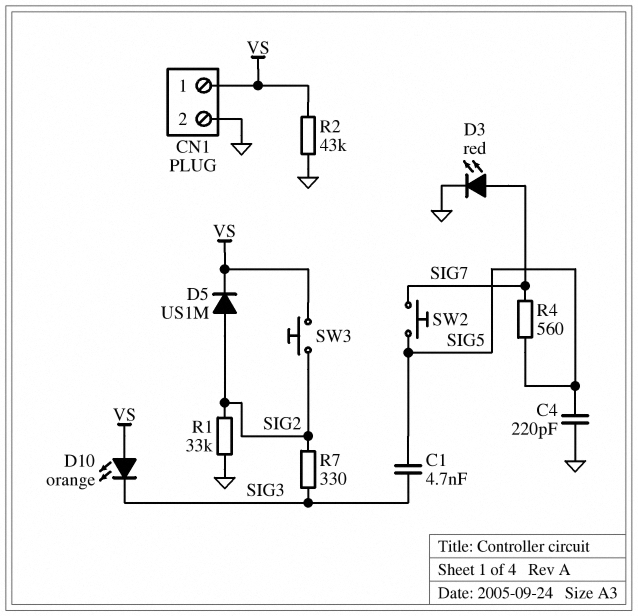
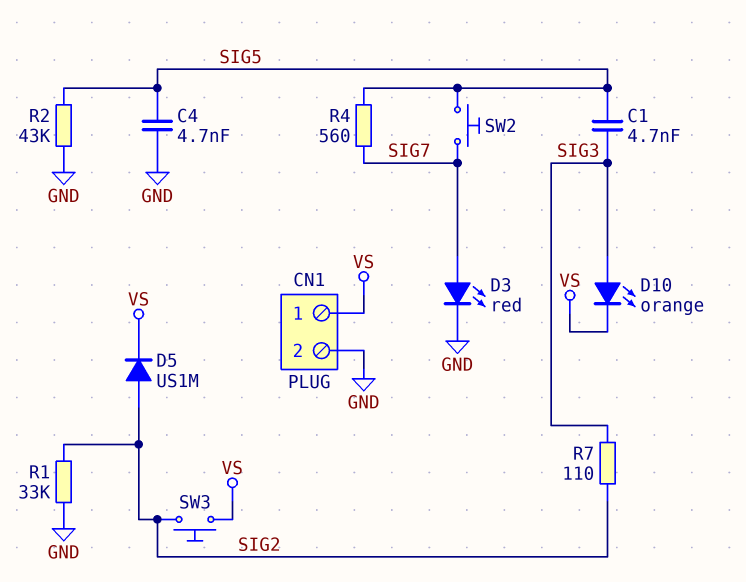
C4: 220pF (GND, SIG5) -> 4.7nF (GND, SIG5)
D10: LED orange (A VS, K SIG3) -> LED orange (A SIG3, K VS)
R2: 43k (GND, VS) -> 43k (GND, SIG5)
R7: 330 (SIG2, SIG3) -> 110 (SIG2, SIG3)

